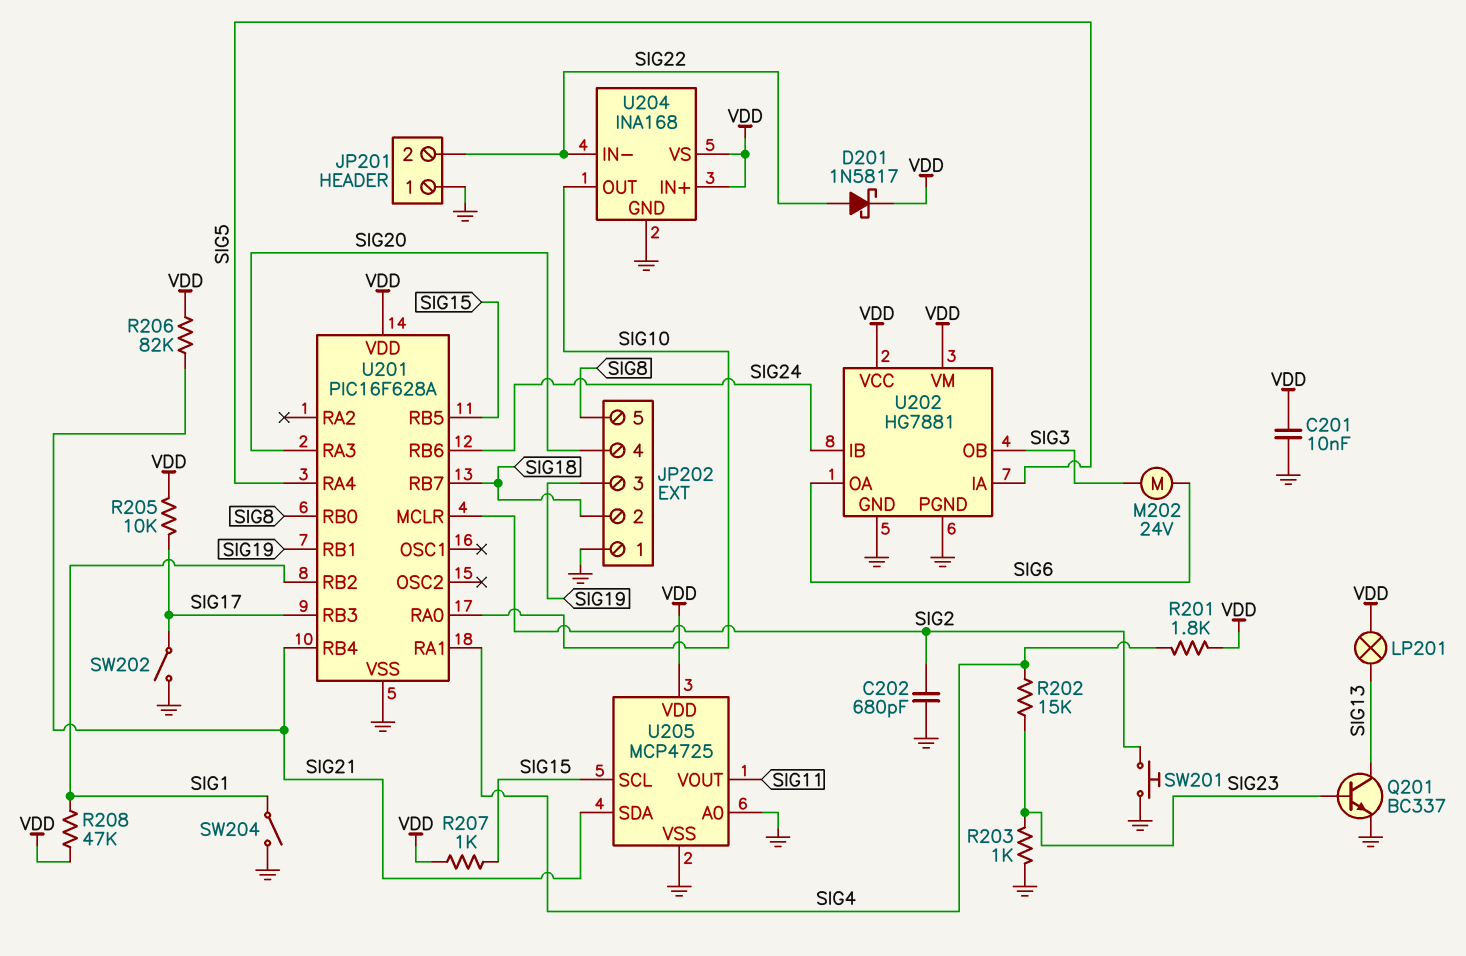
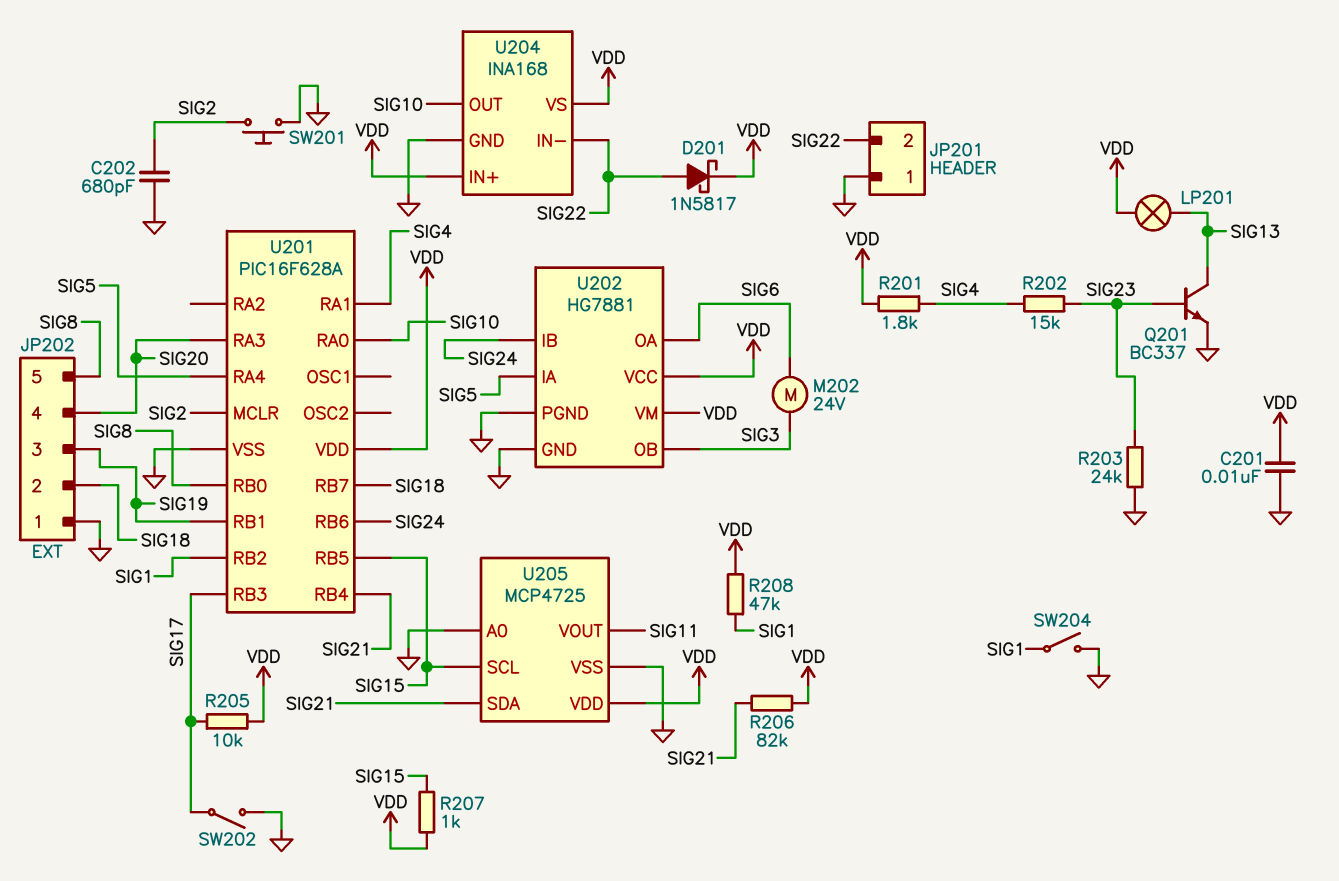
R203: 1k (GND, SIG23) -> 24k (GND, SIG23)

